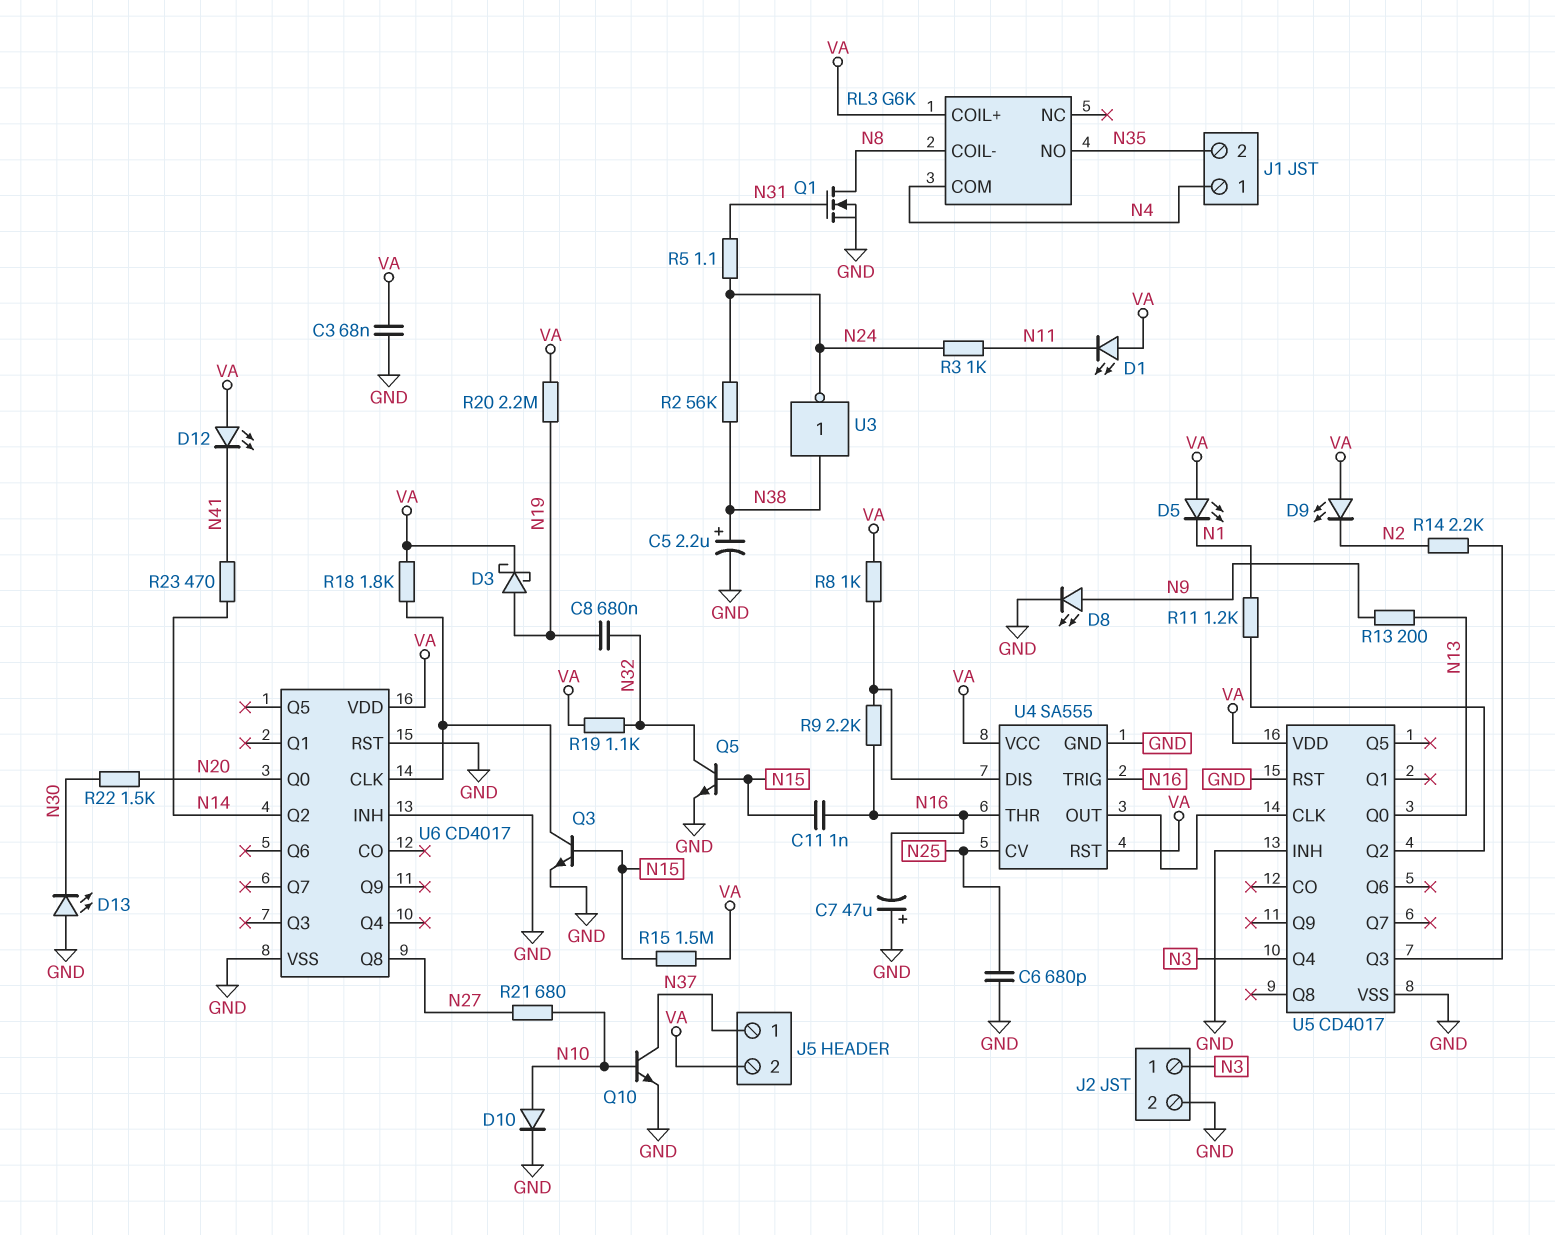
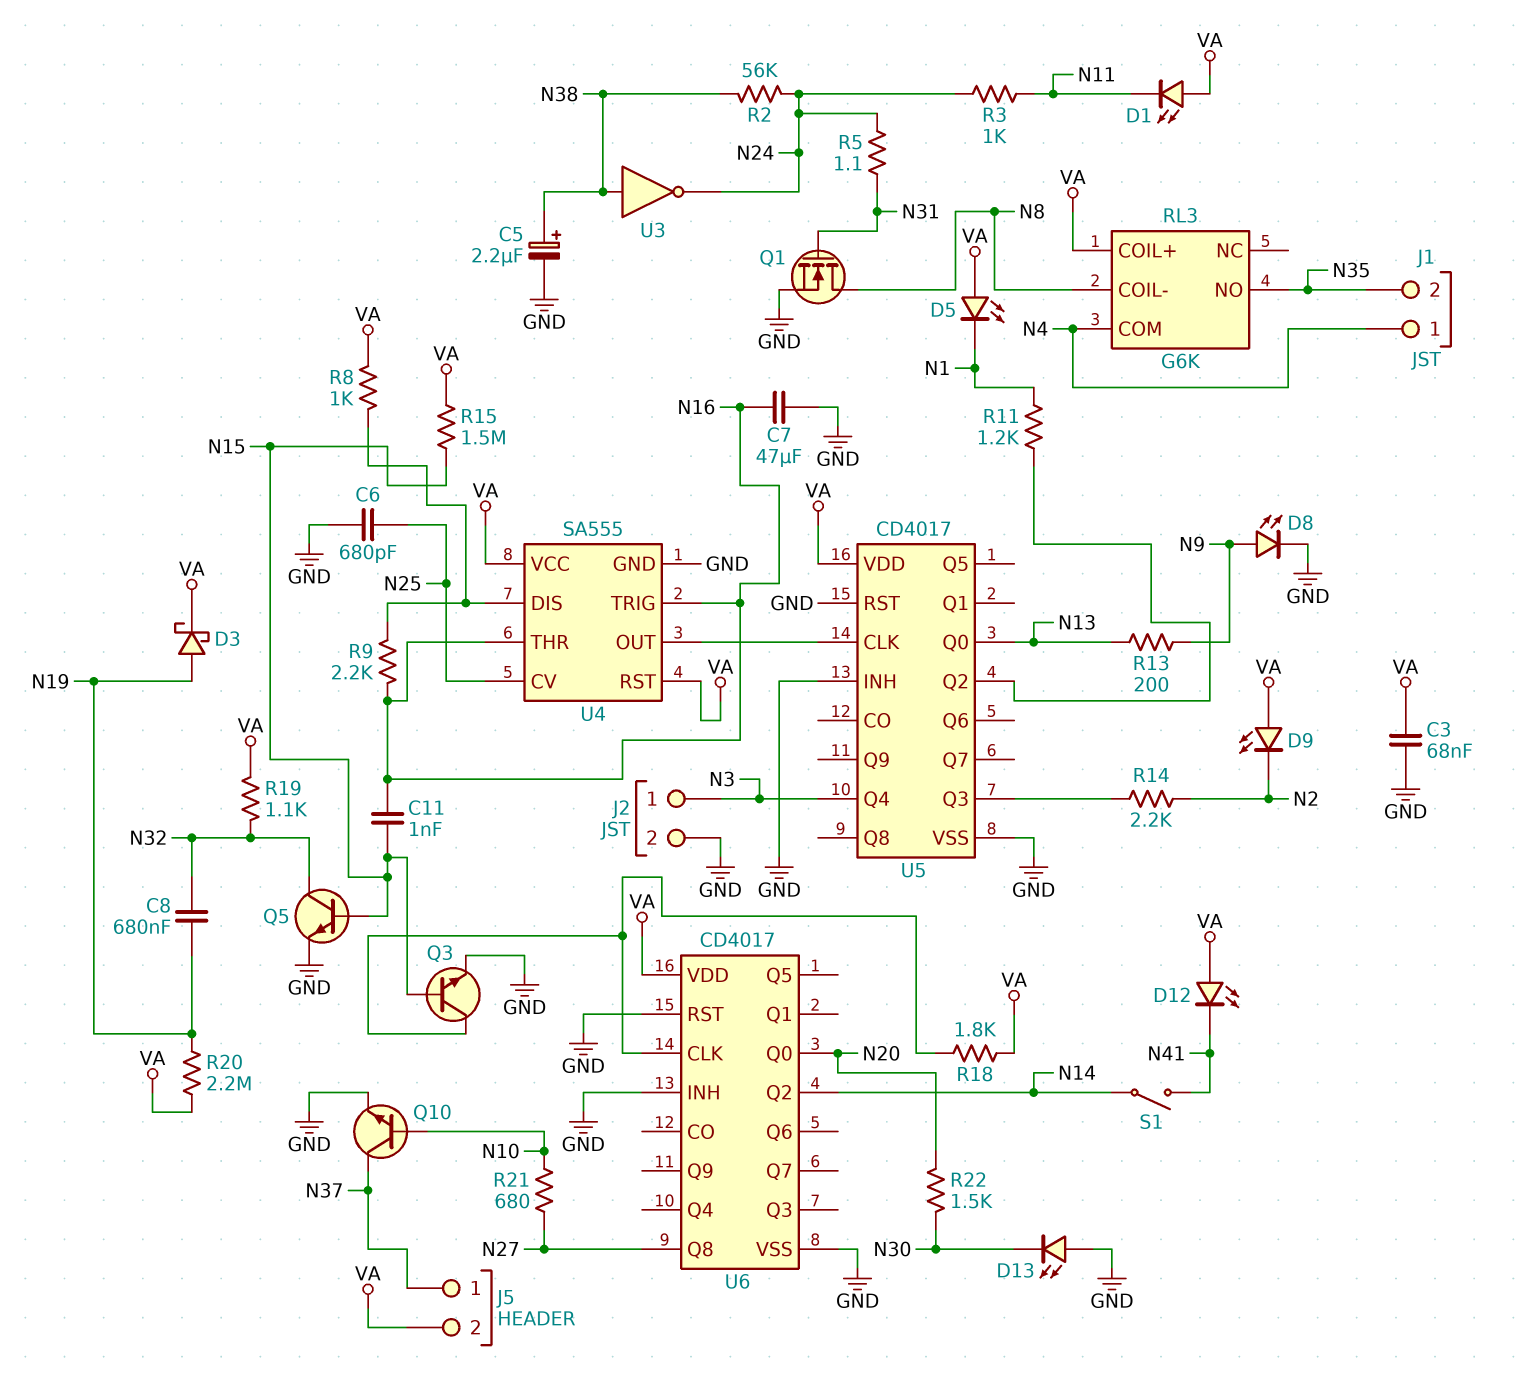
C7: 47uF (plus GND, minus N16) -> 47uF (GND, N16)
D10: diode (A N10, K GND) -> none
R23: 470 (N14, N41) -> none
S1: none -> switch (N14, N41)

